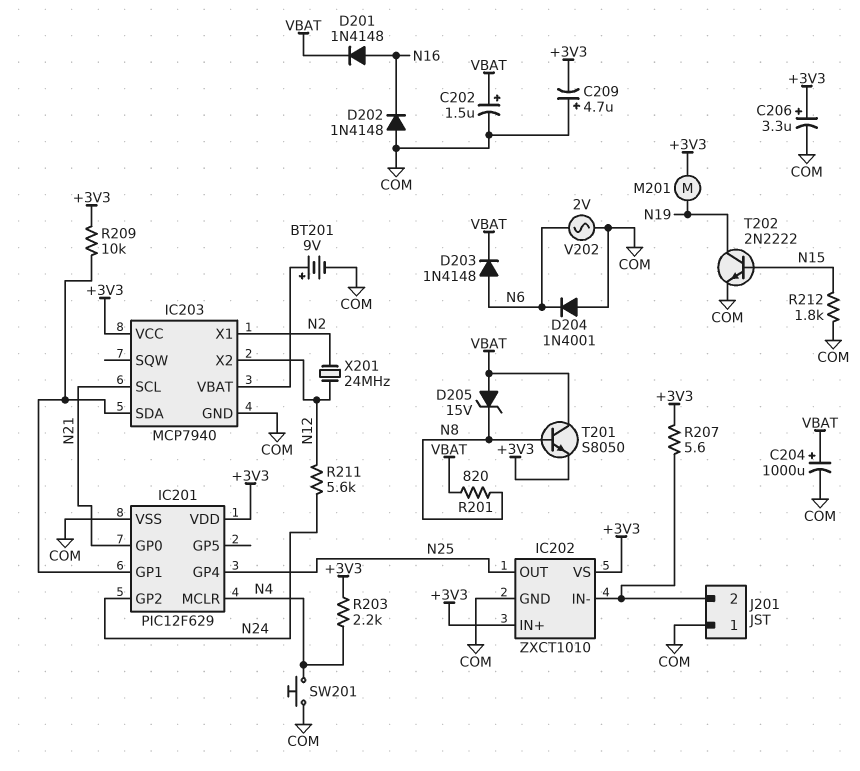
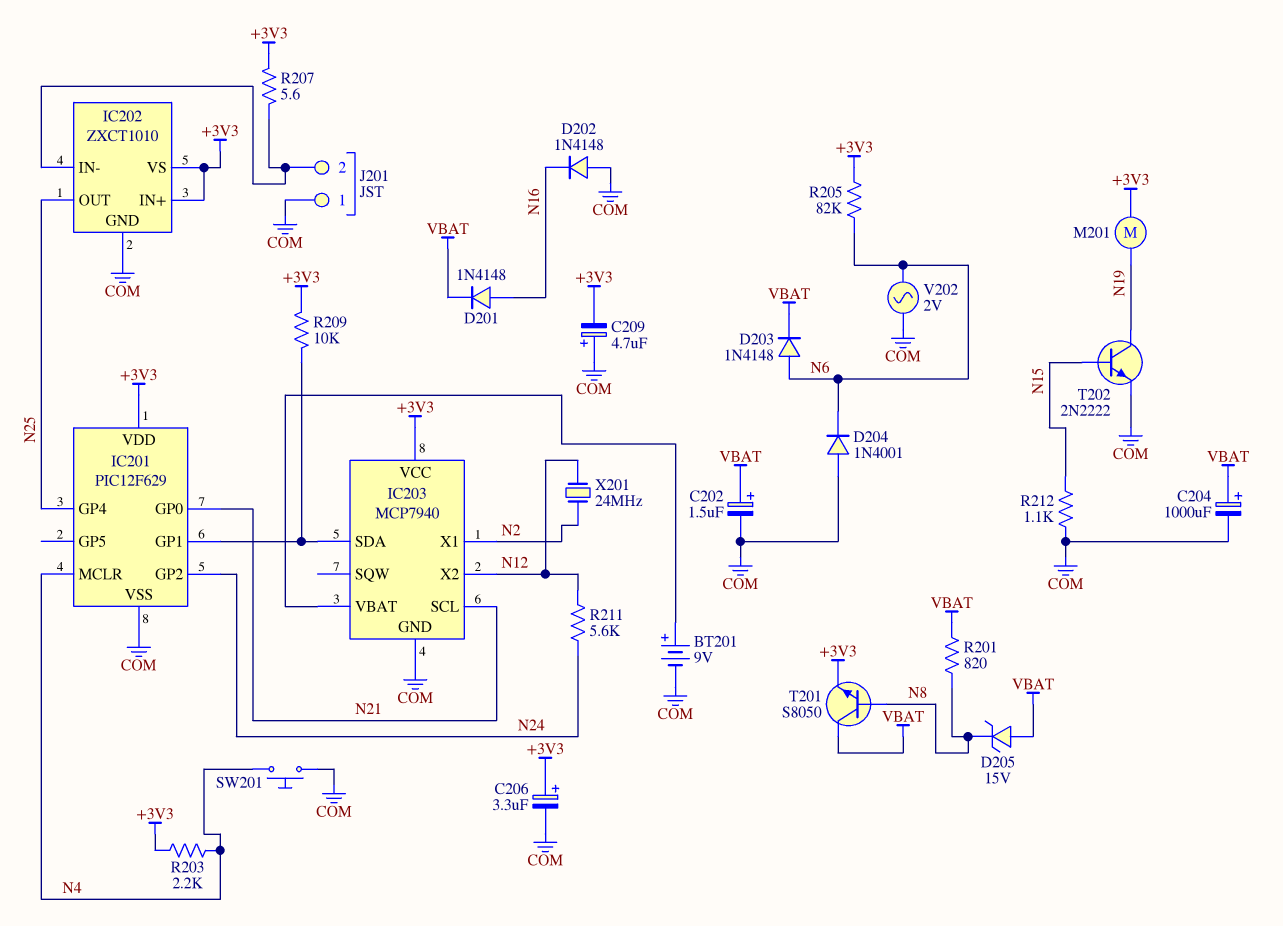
R205: none -> 82k (+3V3, N6)
R212: 1.8k (COM, N15) -> 1.1k (COM, N15)

